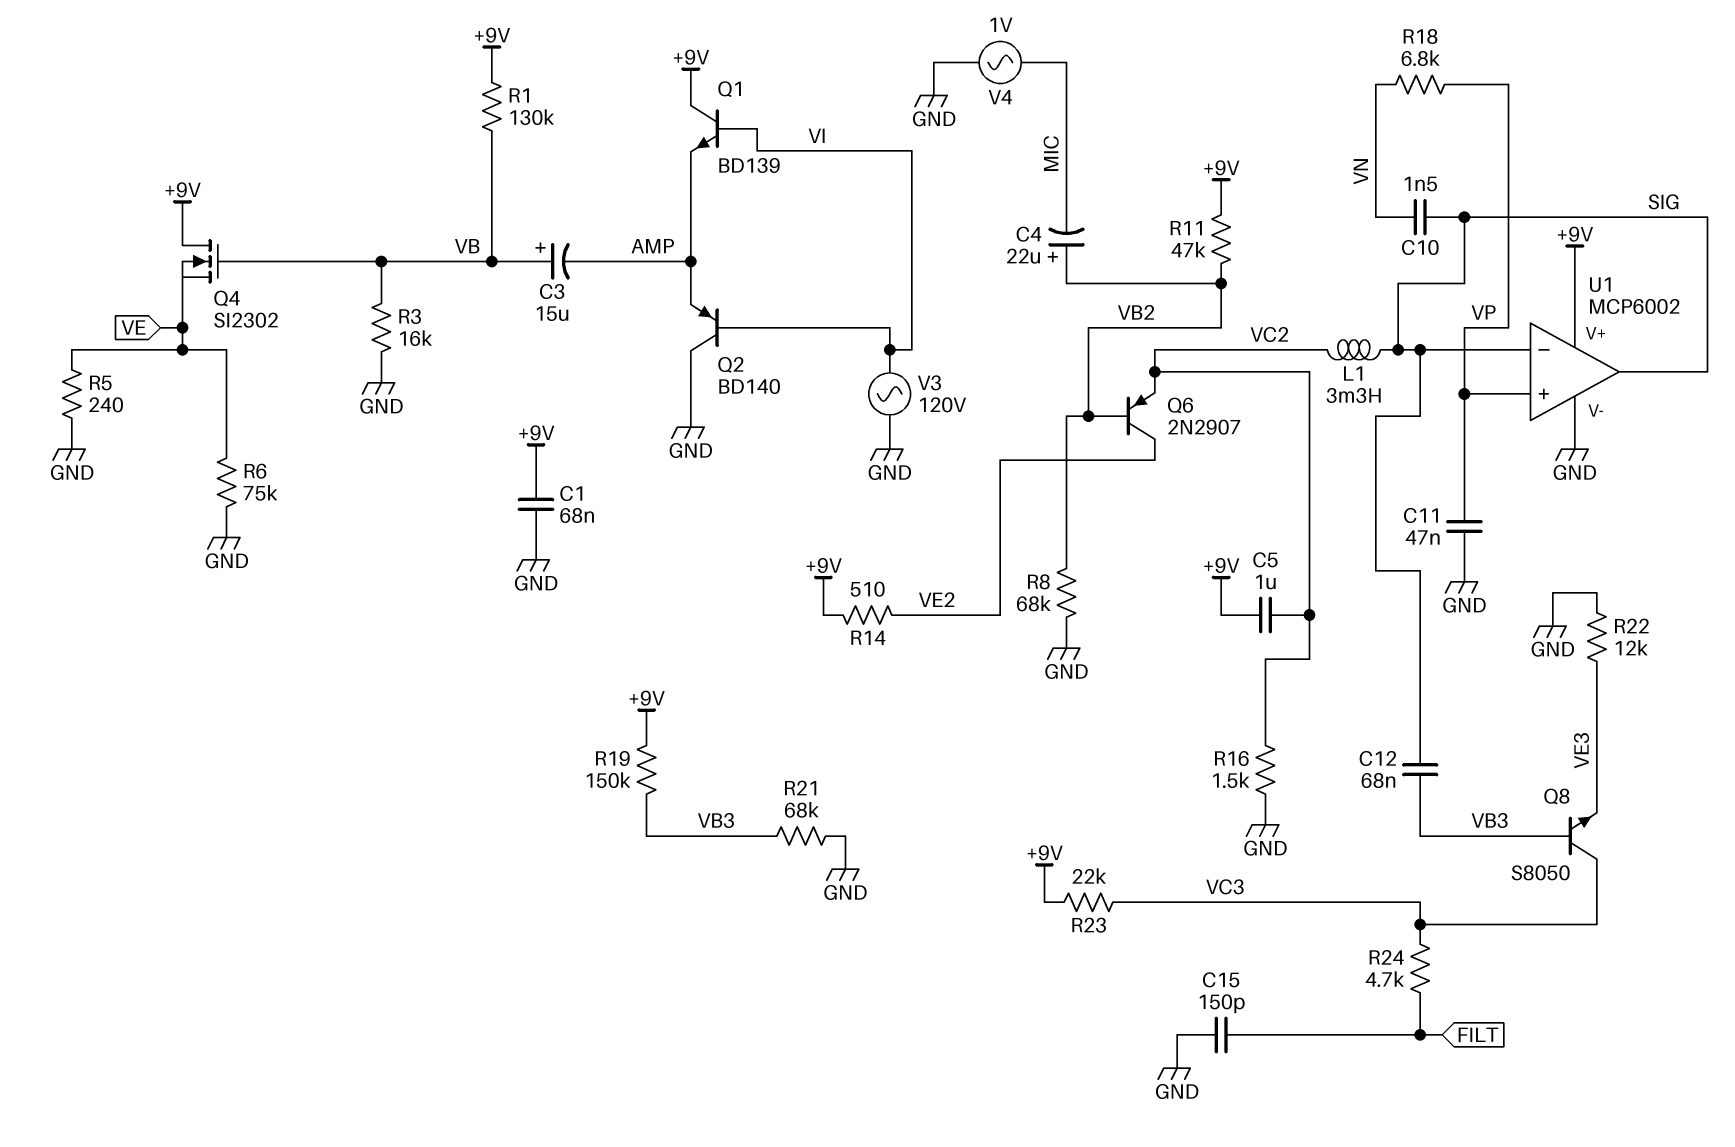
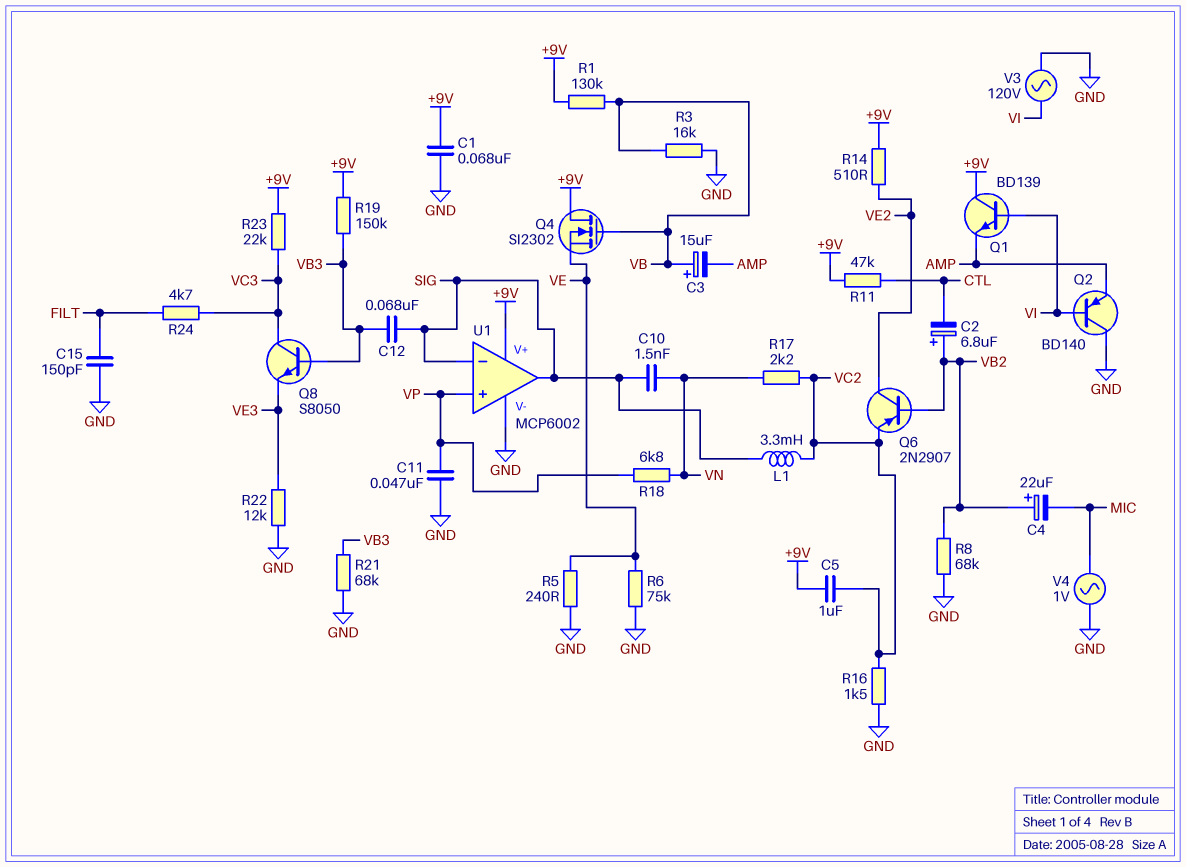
C2: none -> 6.8uF (plus VB2, minus CTL)
R11: 47k (+9V, VB2) -> 47k (+9V, CTL)
R17: none -> 2.2k (VC2, VN)

